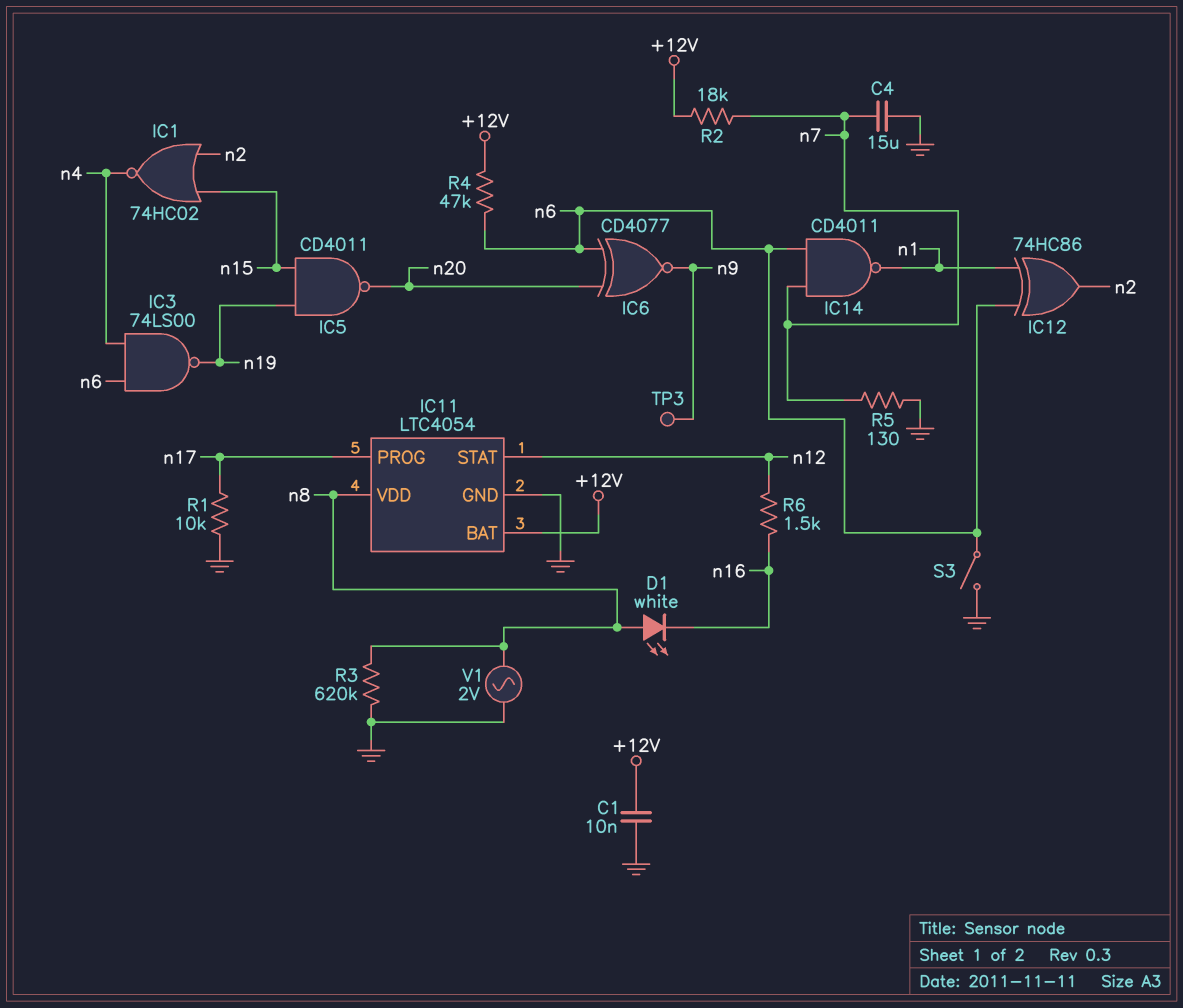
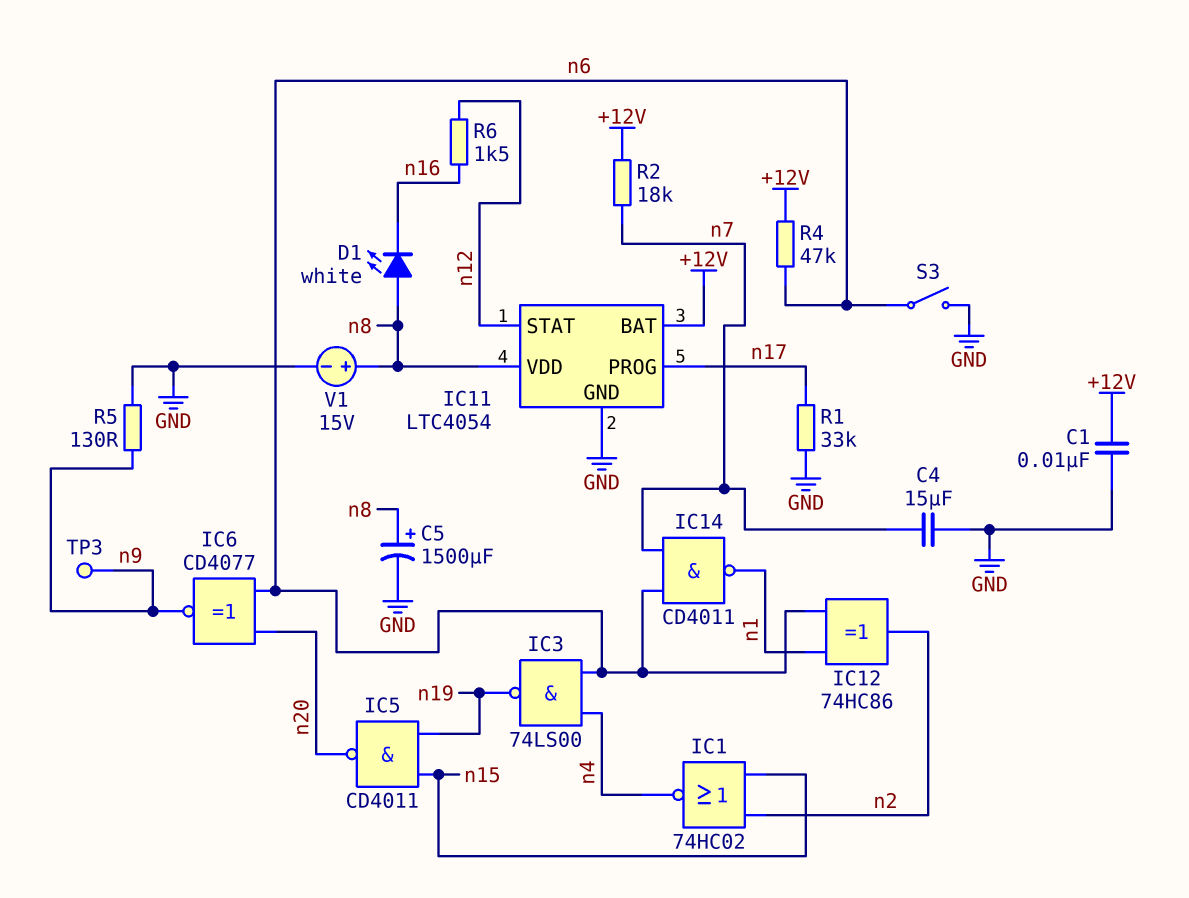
C5: none -> 1500uF (plus n8, minus GND)
R1: 10k (GND, n17) -> 33k (GND, n17)
R3: 620k (GND, n8) -> none
R5: 130 (GND, n7) -> 130 (GND, n9)
V1: AC 2V (GND, n8) -> 15V (plus n8, minus GND)

